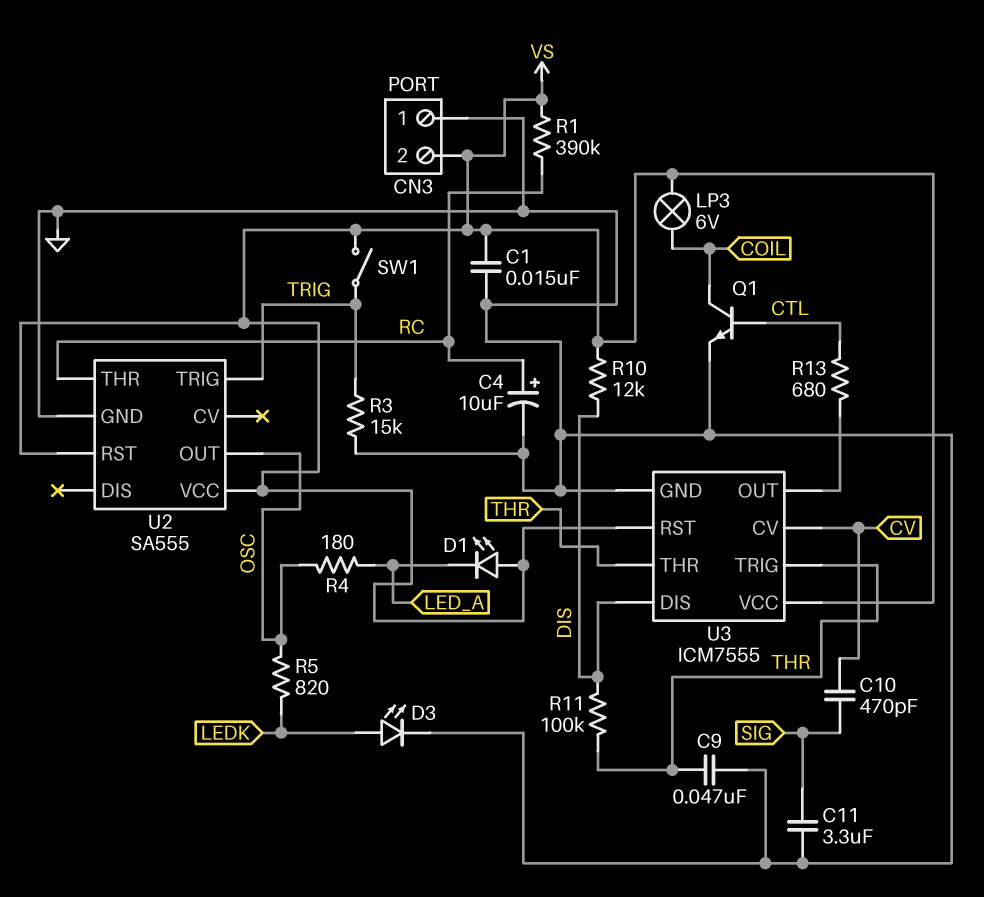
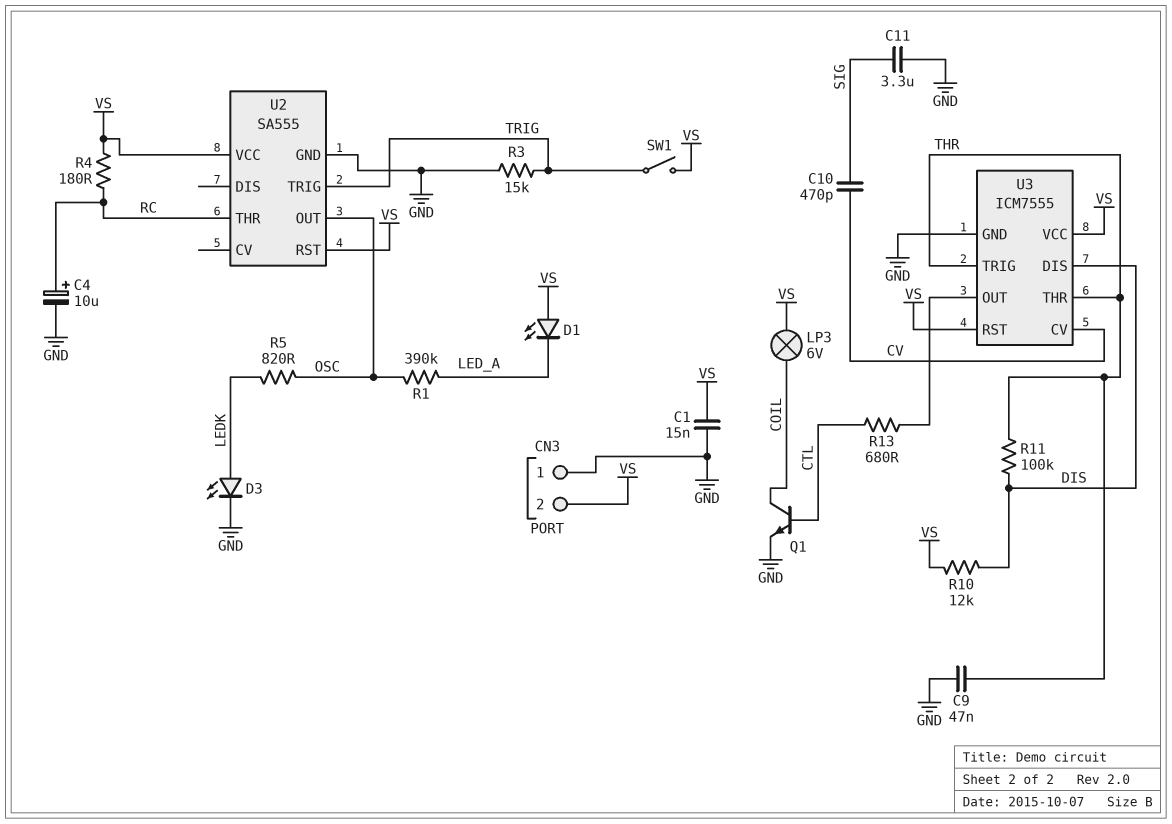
R1: 390k (RC, VS) -> 390k (LED_A, OSC)
R4: 180 (LED_A, OSC) -> 180 (RC, VS)

